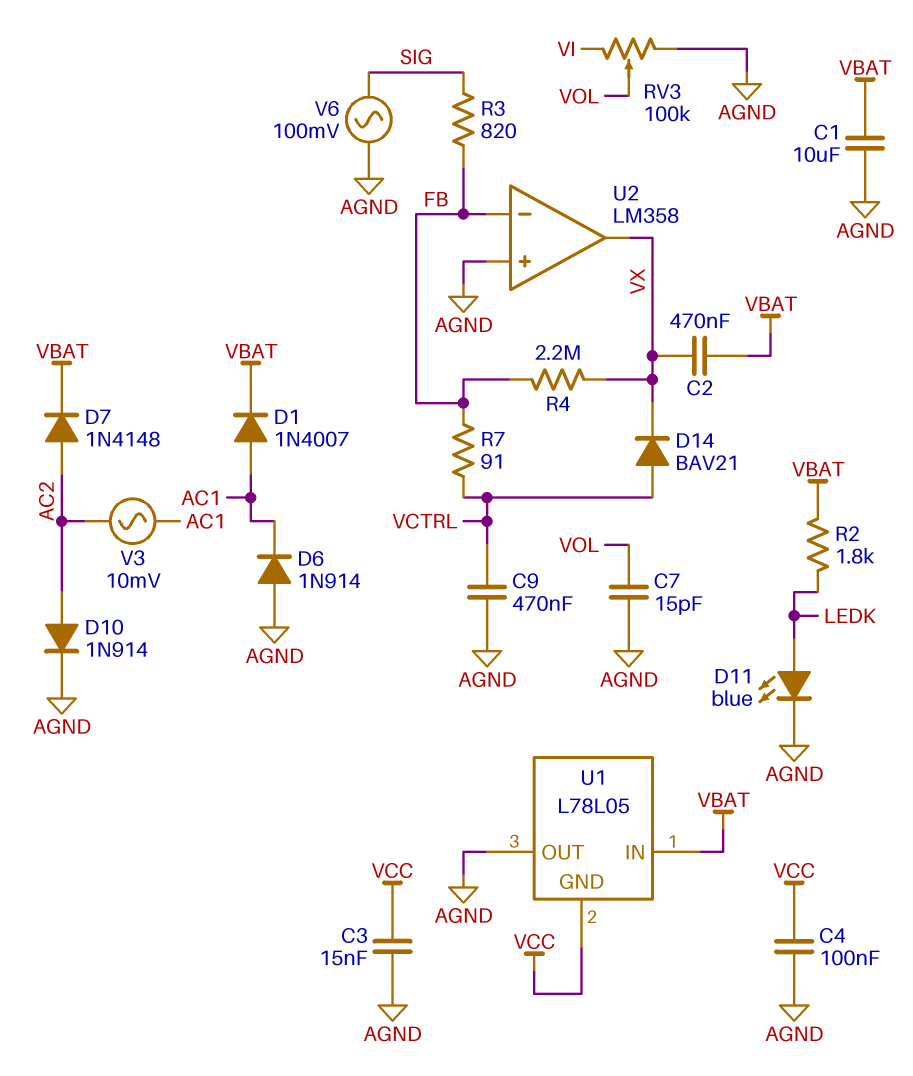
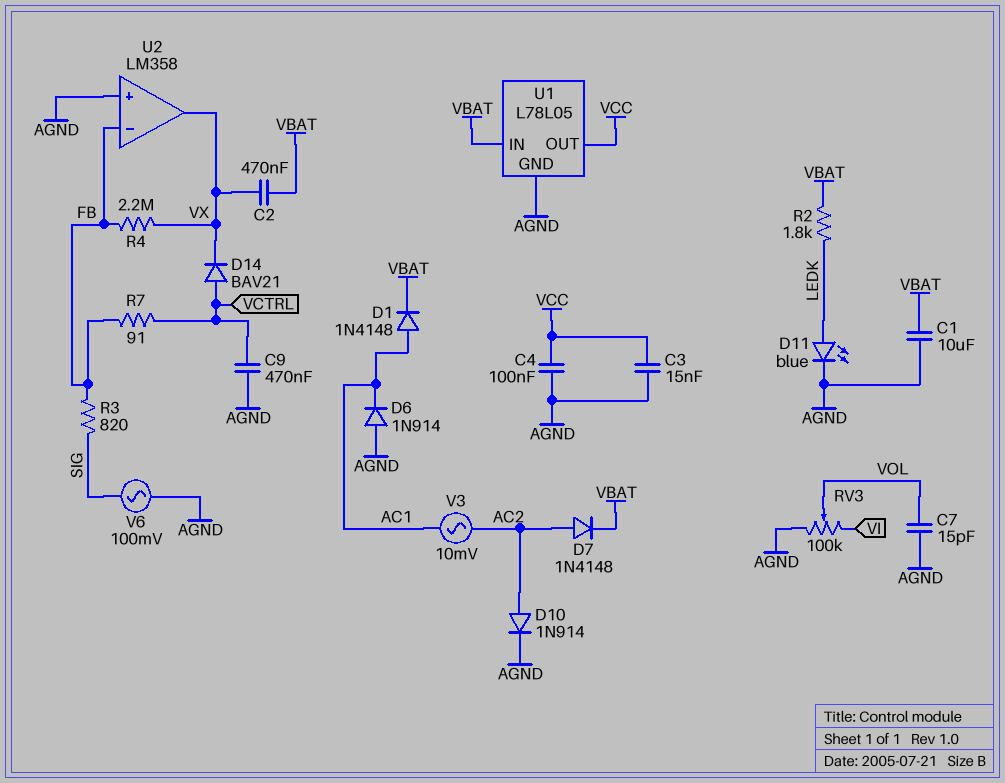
D1: diode 1N4007 (A AC1, K VBAT) -> diode 1N4148 (A AC1, K VBAT)
U1 pin GND: VCC -> AGND
U1 pin OUT: AGND -> VCC

